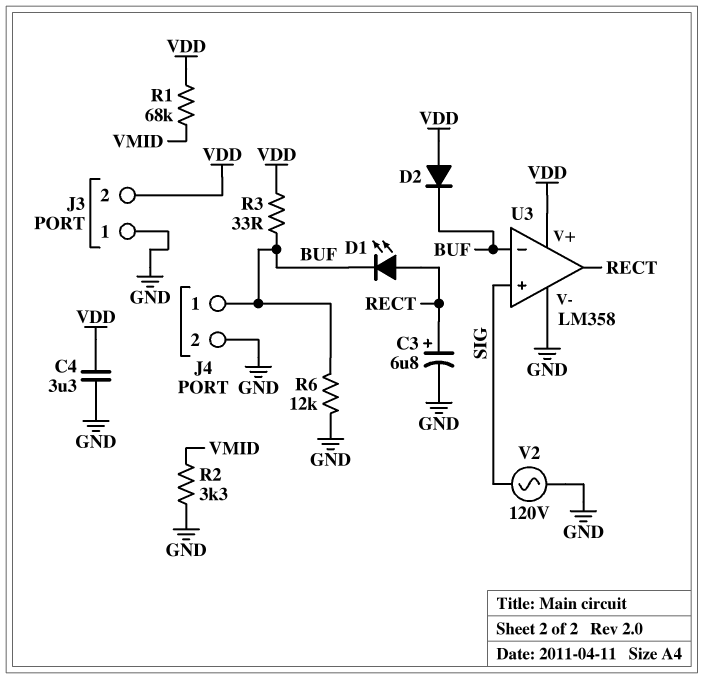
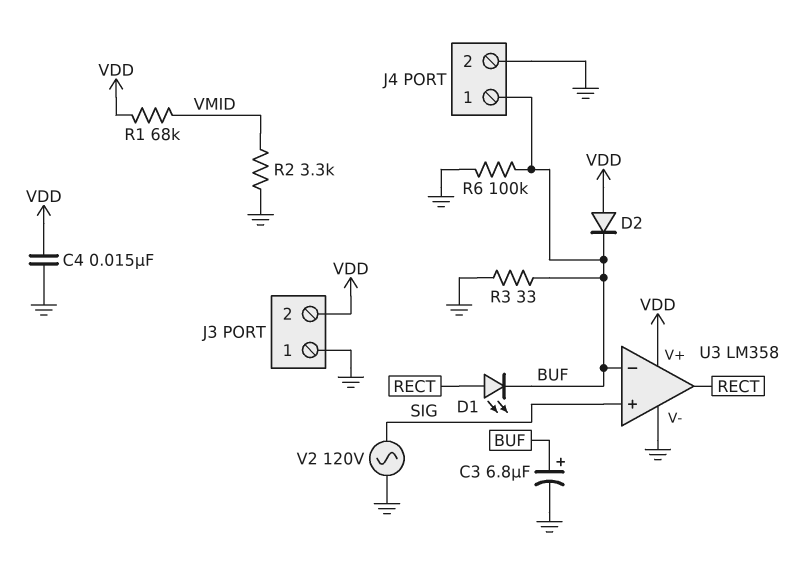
C3: 6.8uF (plus RECT, minus GND) -> 6.8uF (plus BUF, minus GND)
C4: 3.3uF (GND, VDD) -> 15nF (GND, VDD)
R3: 33 (BUF, VDD) -> 33 (BUF, GND)
R6: 12k (BUF, GND) -> 100k (BUF, GND)

